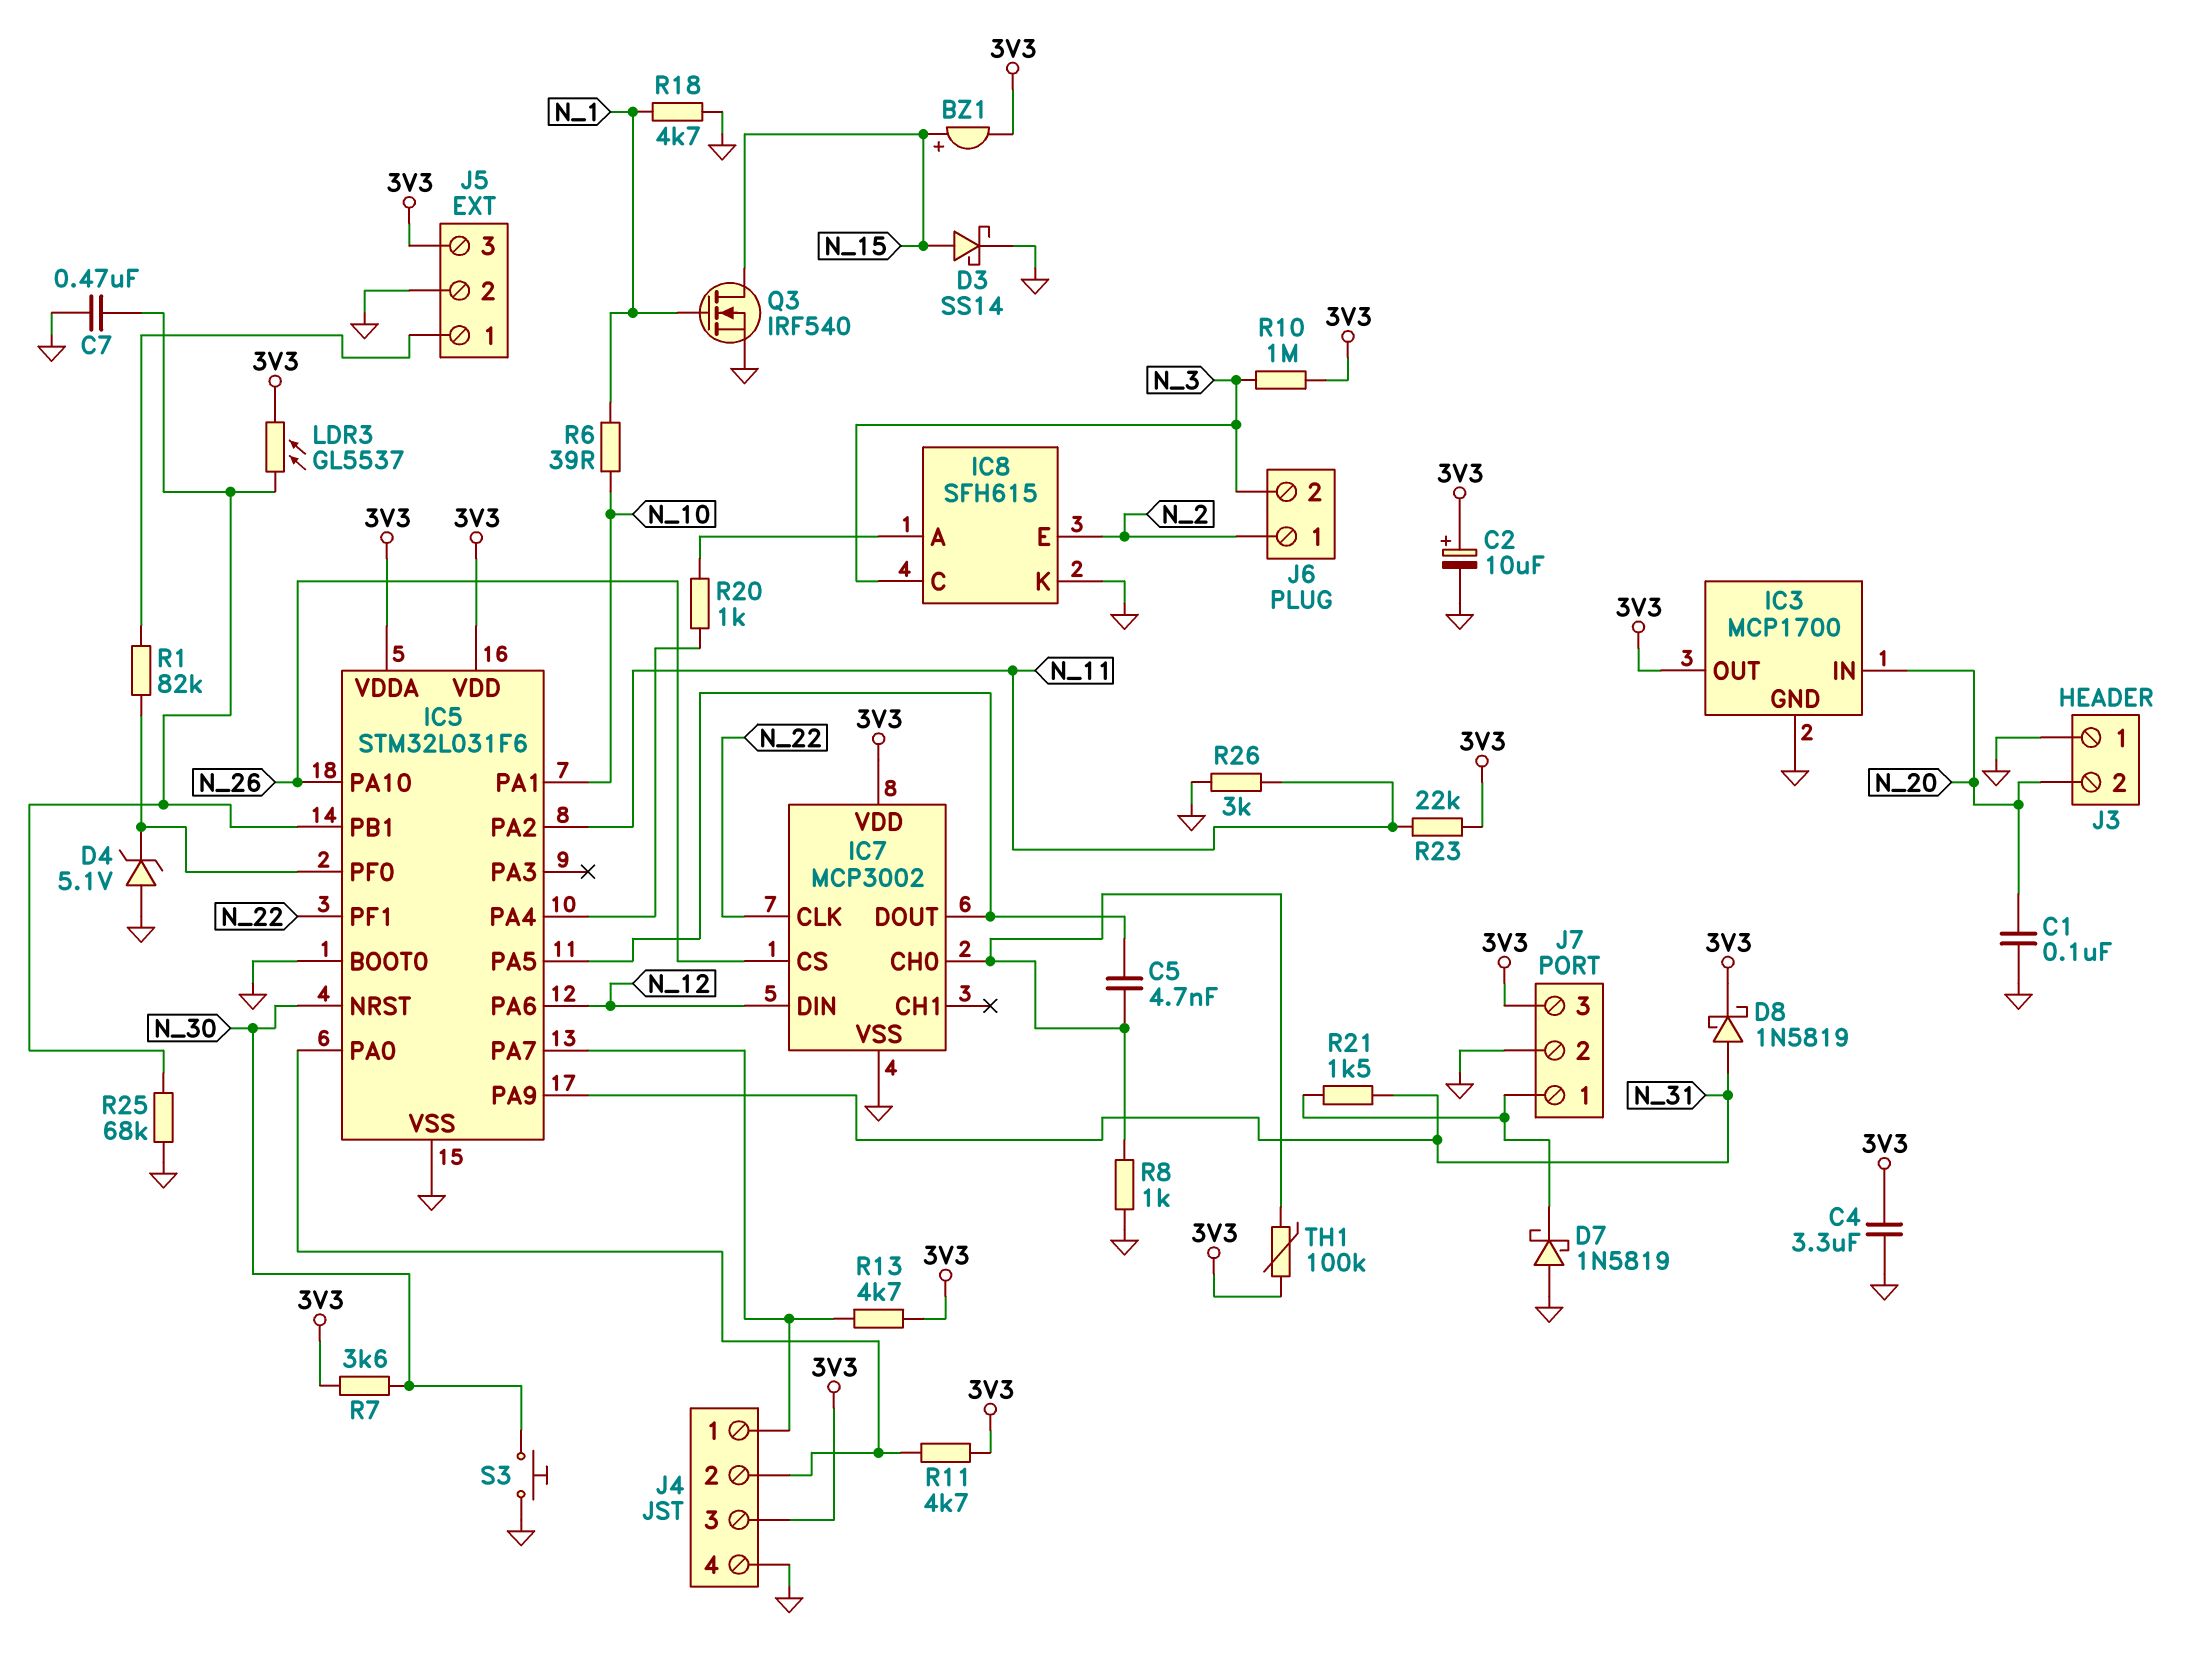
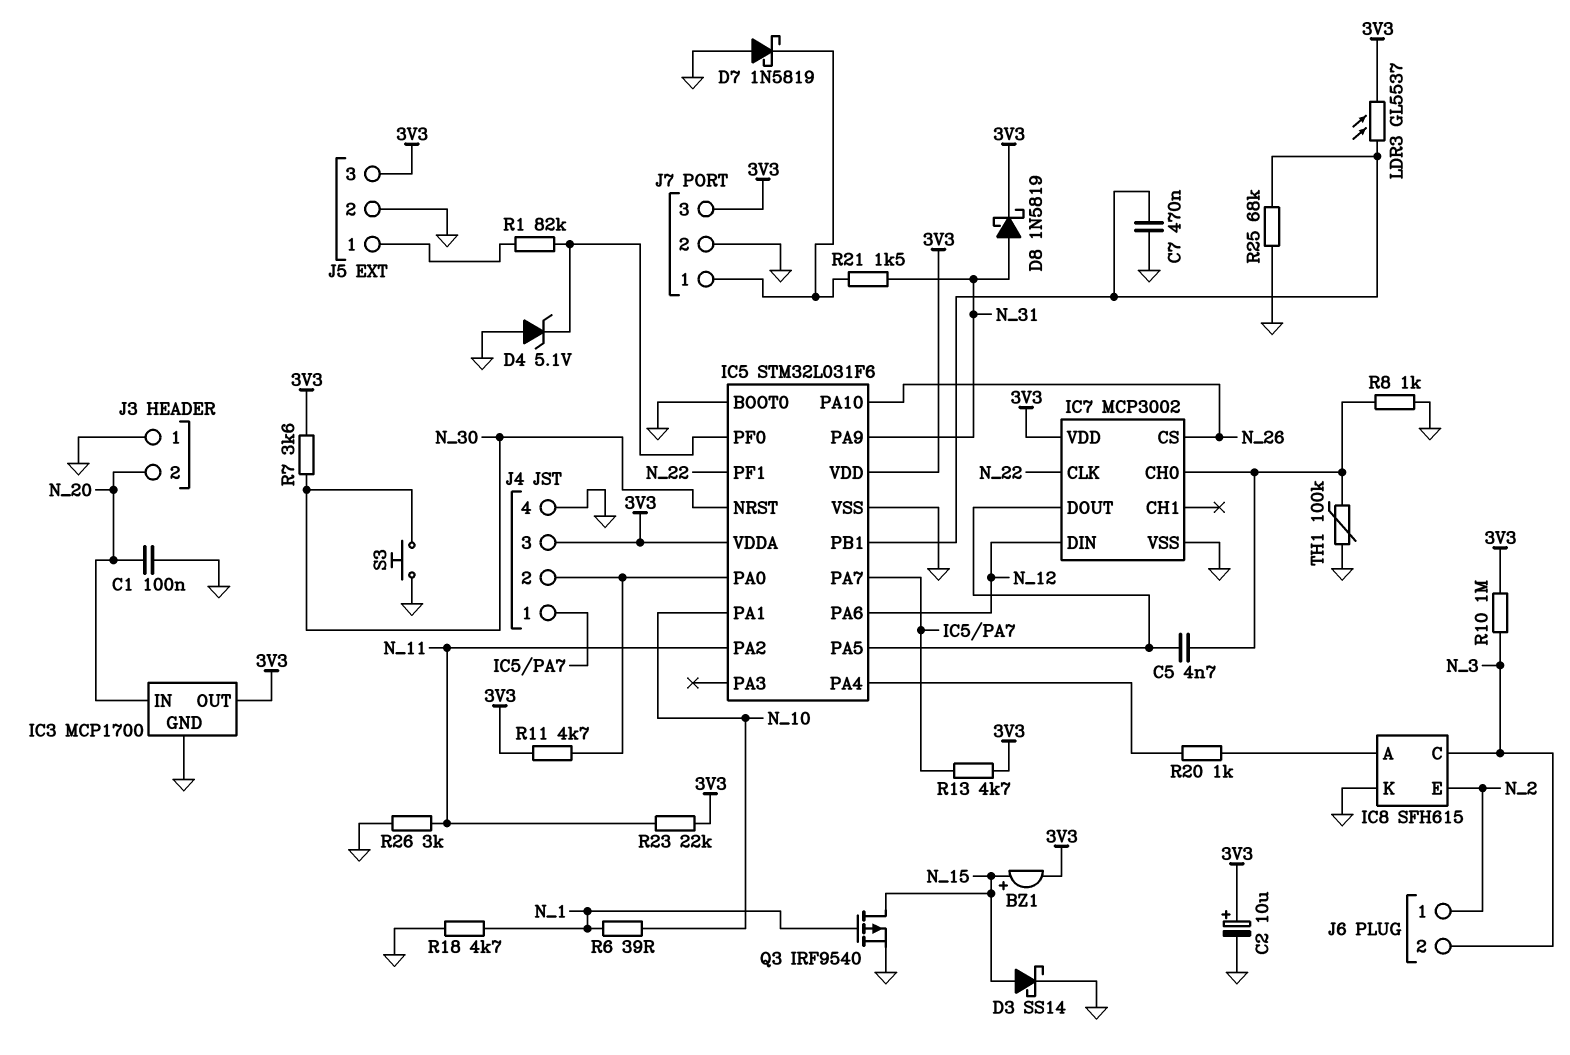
C4: 3.3uF (3V3, GND) -> none
Q3: NMOS IRF540 (G N_1, D N_15, S GND) -> PMOS IRF9540 (G N_1, D N_15, S GND)
TH1: 100k (3V3, IC7/CH0) -> 100k (GND, IC7/CH0)

